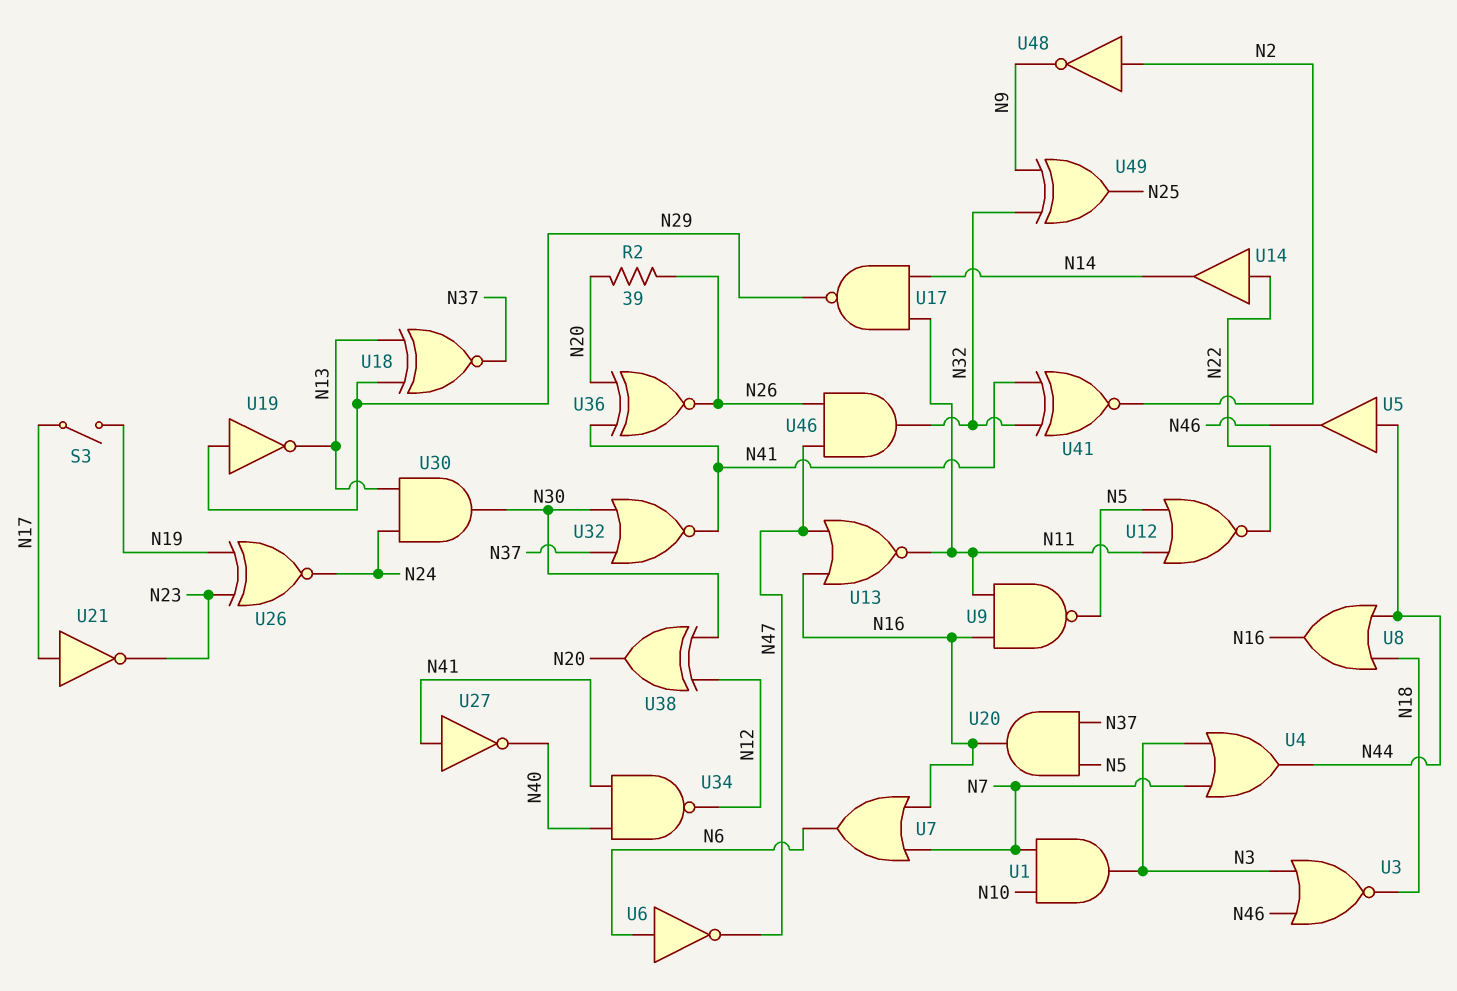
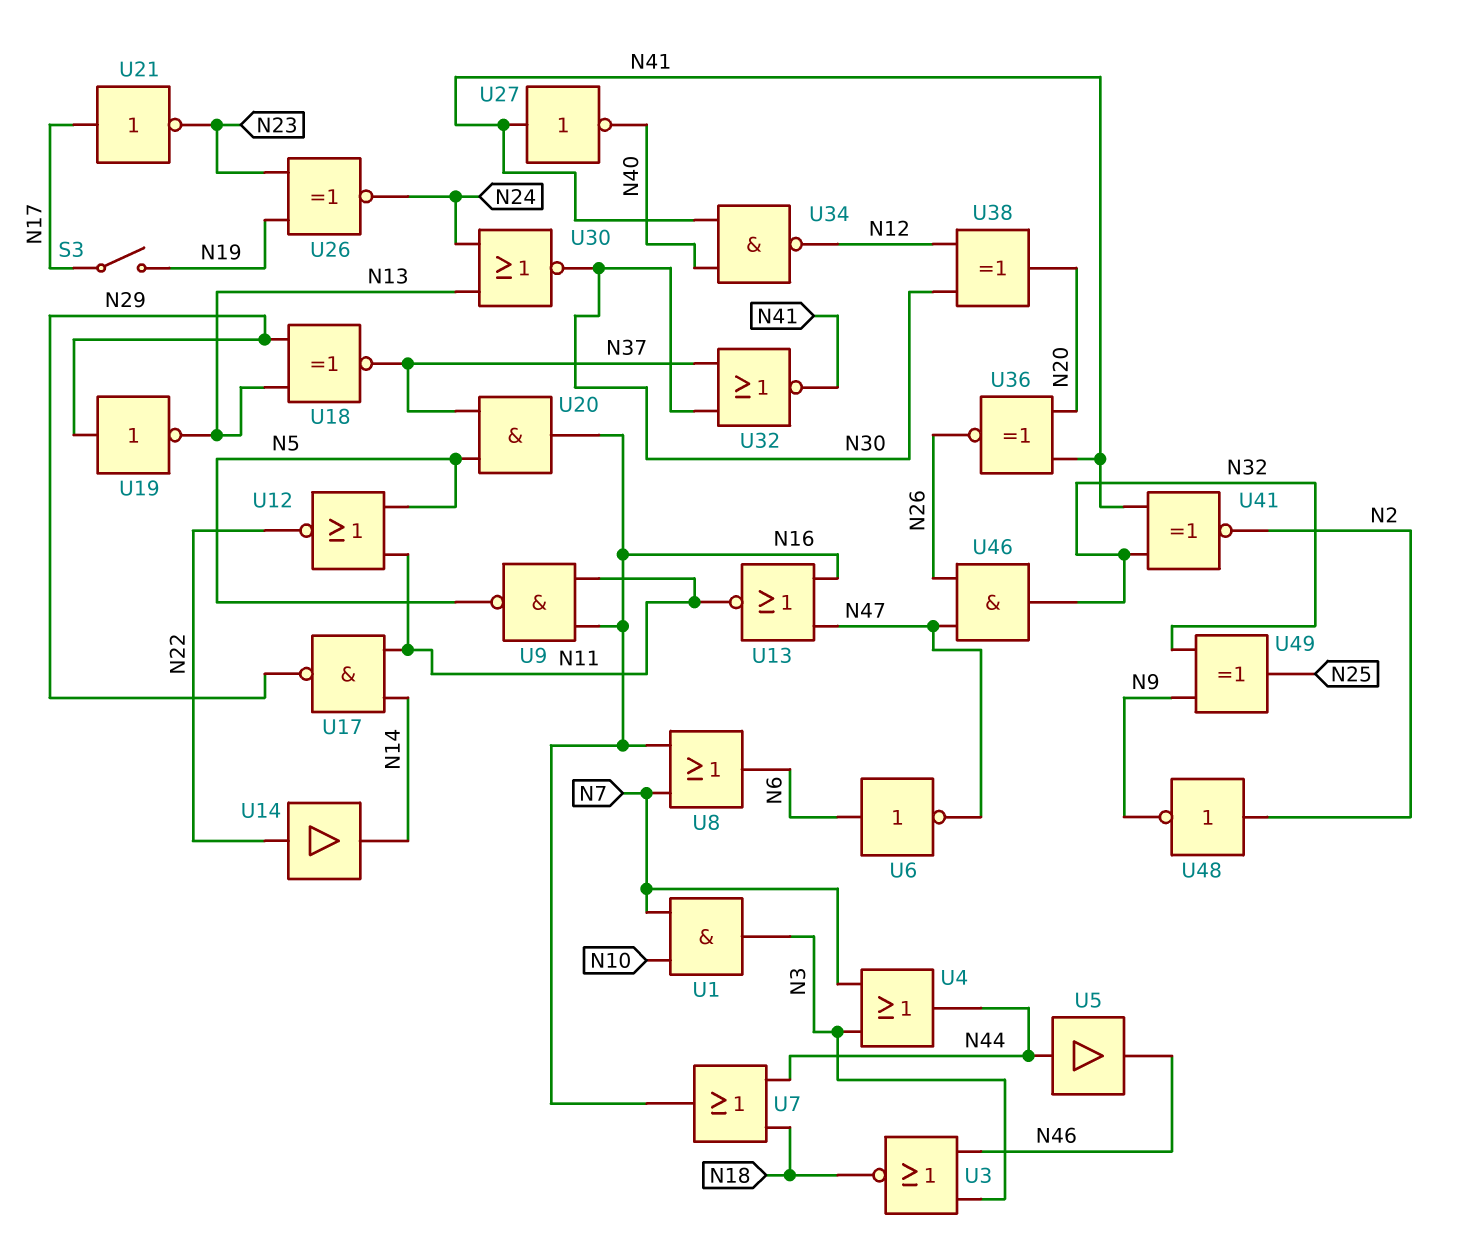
R2: 39 (N20, N26) -> none
U7: OR (in N7, in N16, out N6) -> OR (in N18, in N44, out N16)
U8: OR (in N18, in N44, out N16) -> OR (in N7, in N16, out N6)
U30: AND (in N13, in N24, out N30) -> NOR (in N13, in N24, out N30)

